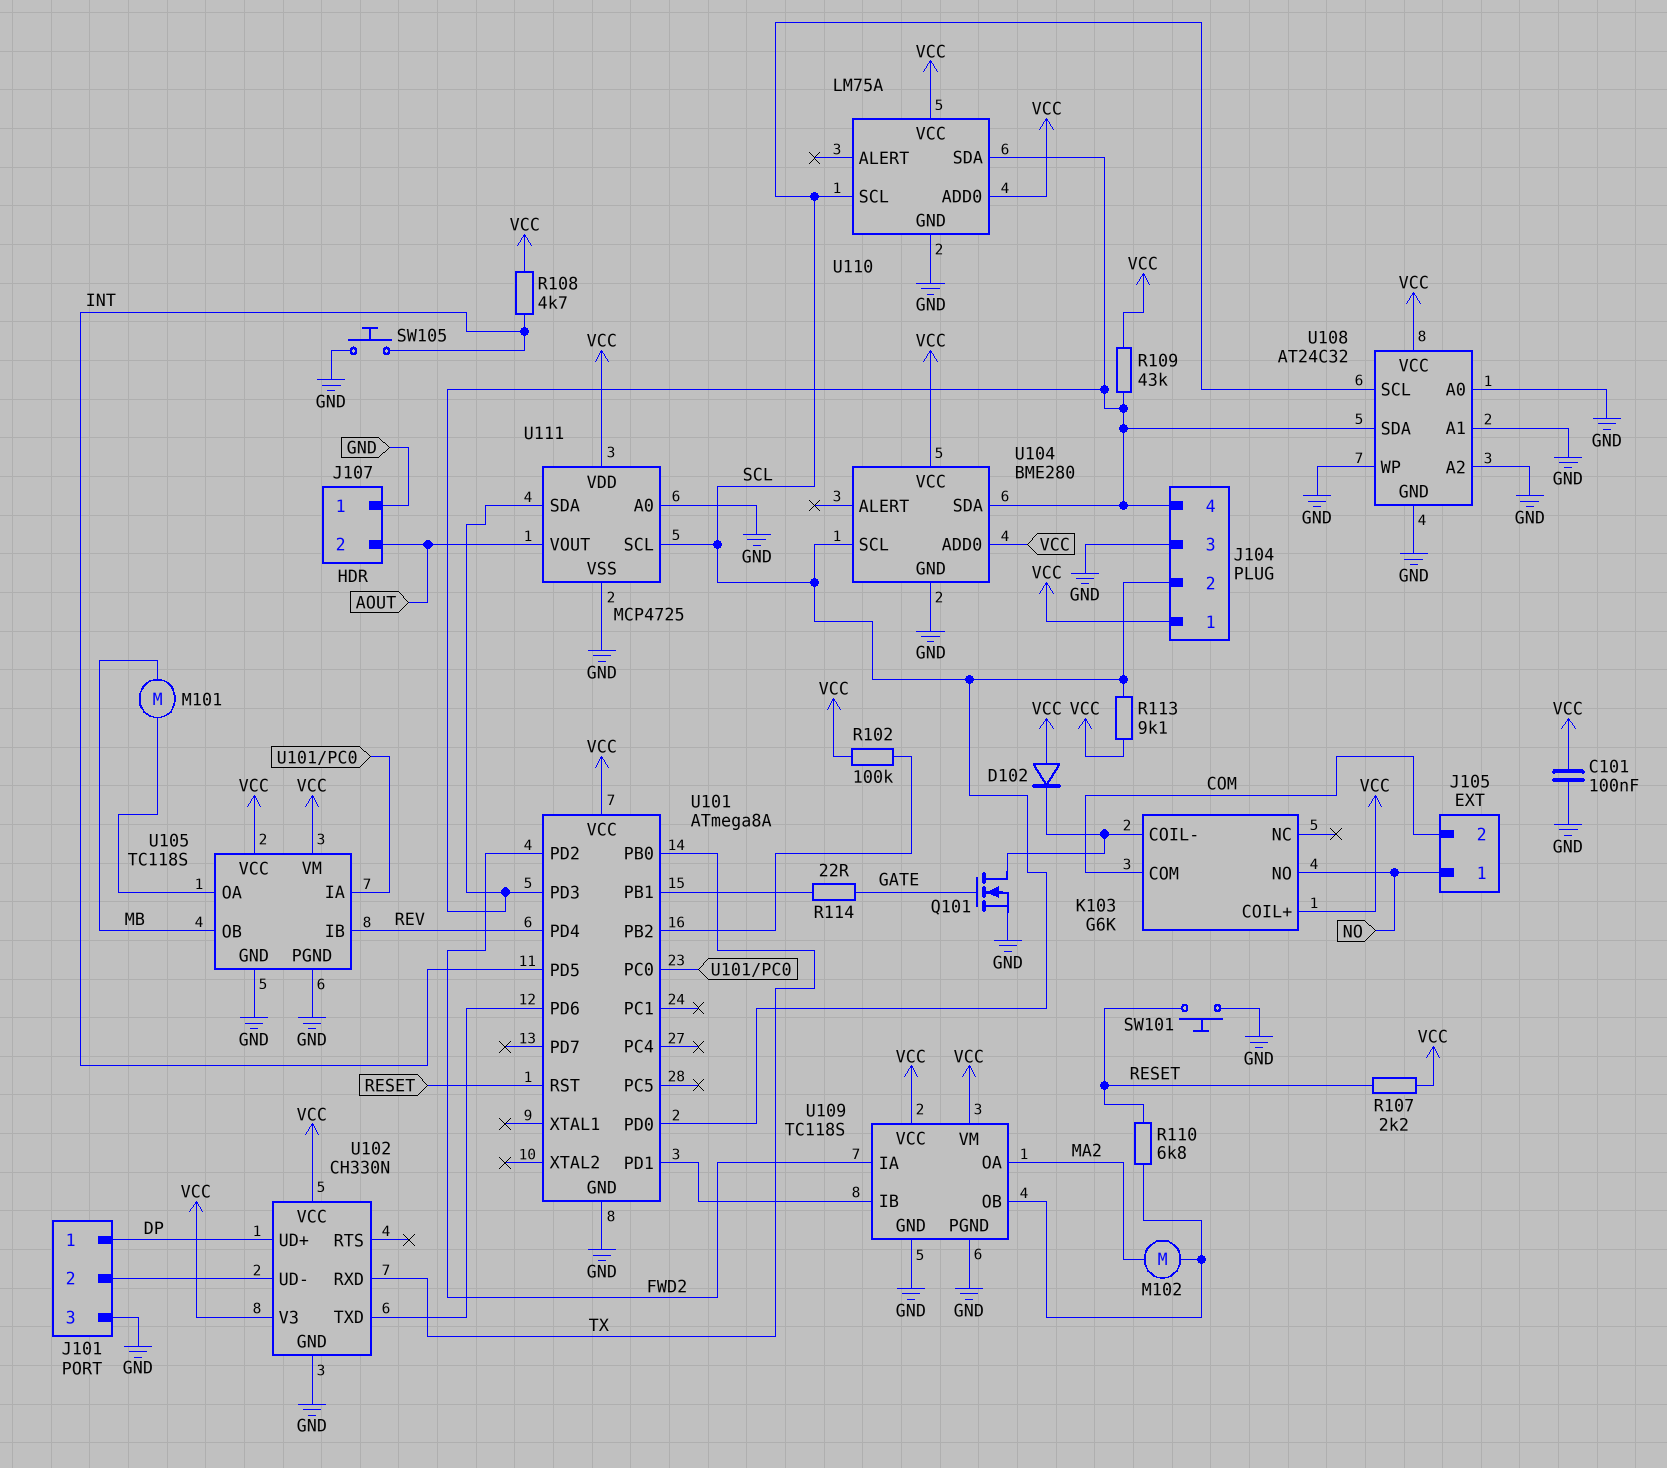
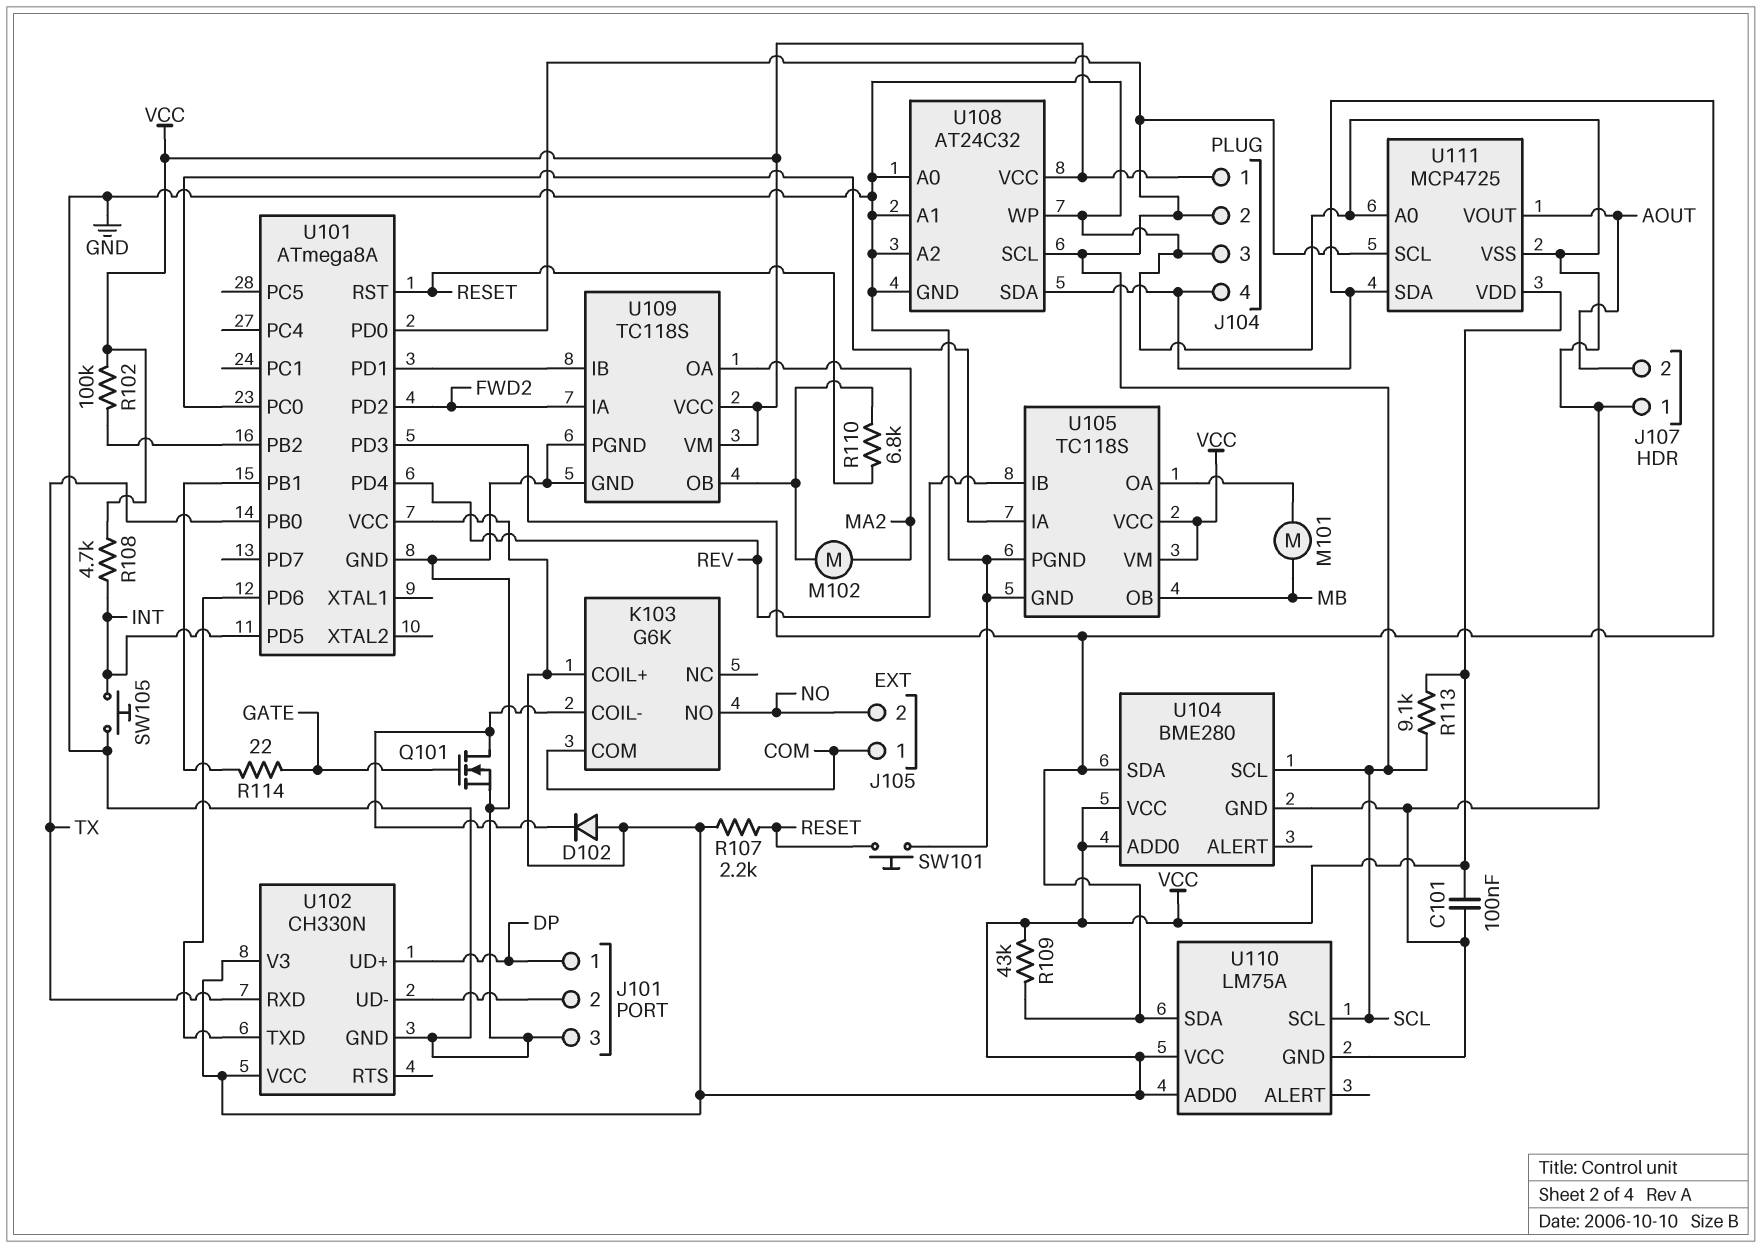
J105 pin 1: NO -> COM
J105 pin 2: COM -> NO

